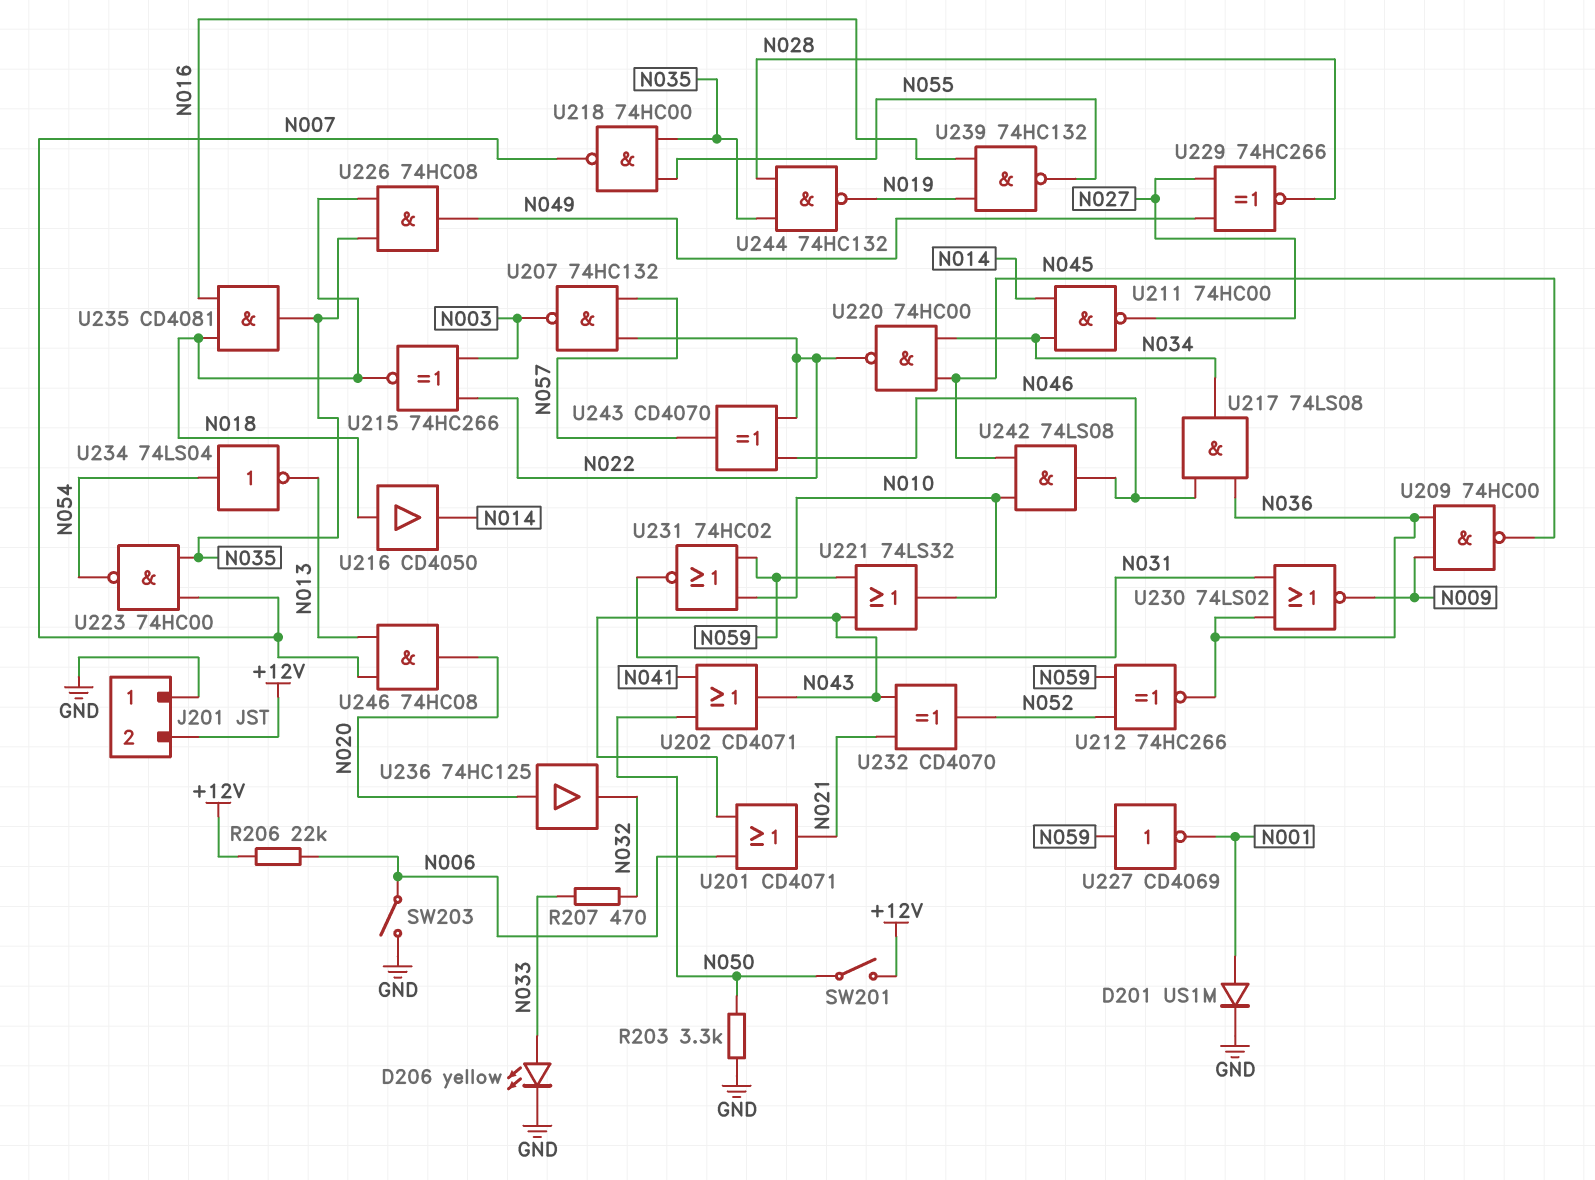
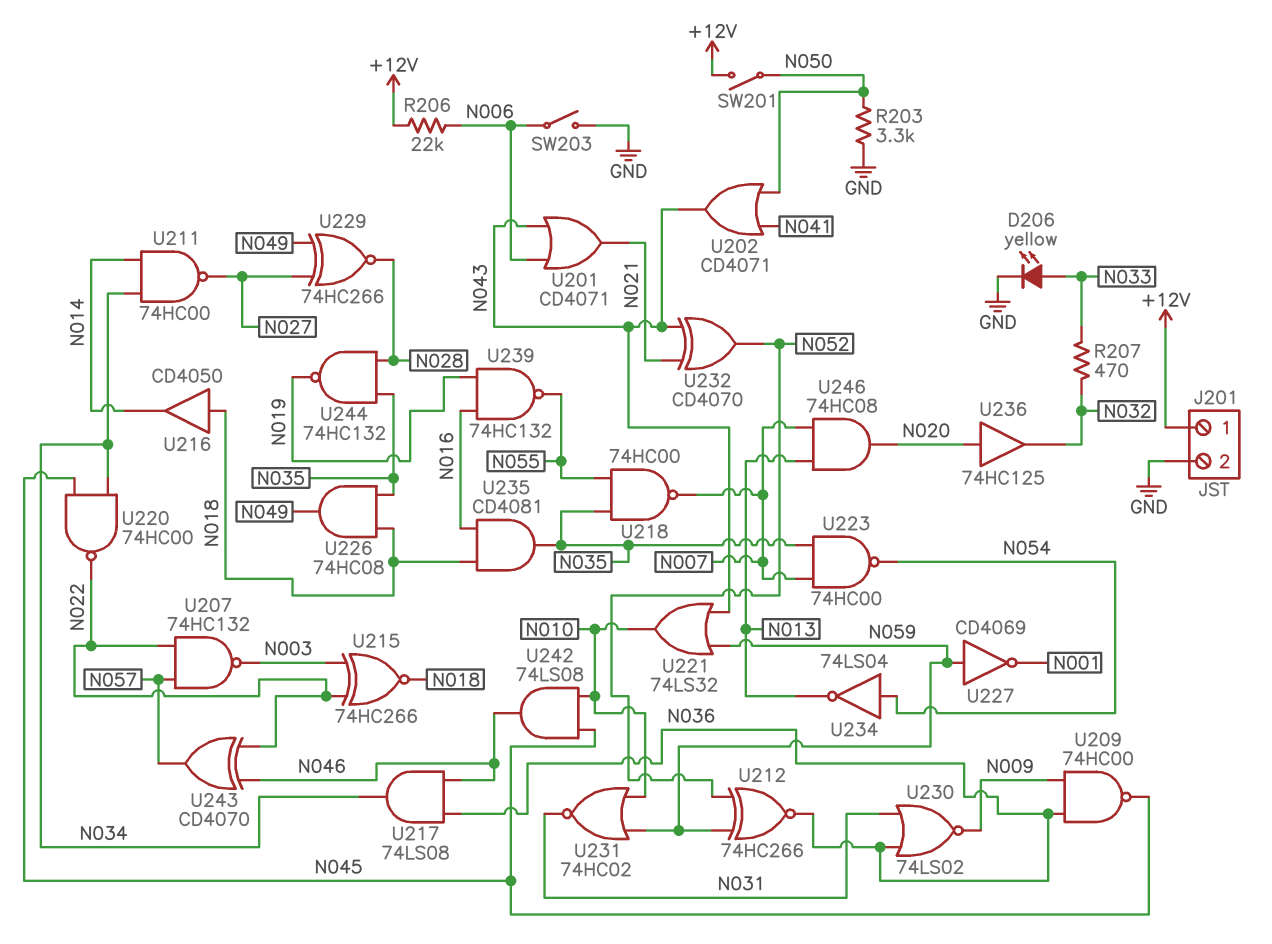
D201: diode US1M (A N001, K GND) -> none
J201 pin 1: GND -> +12V
J201 pin 2: +12V -> GND

